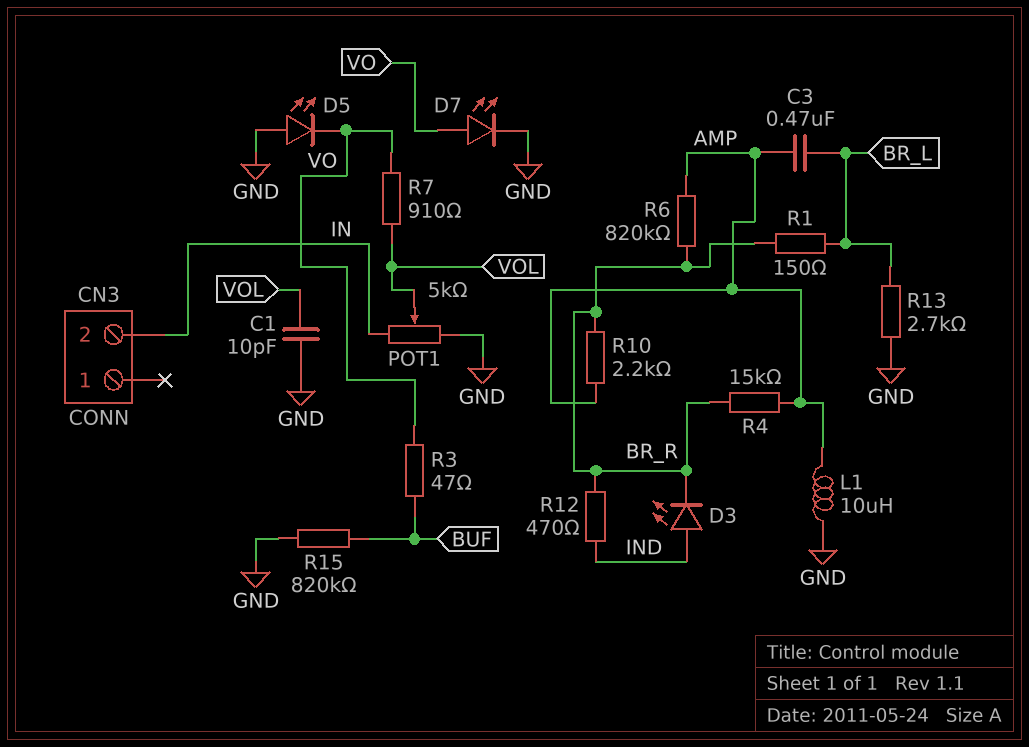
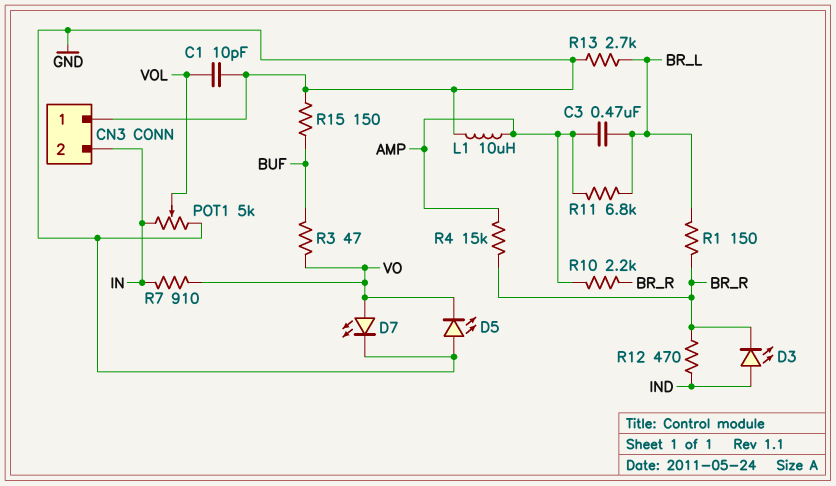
CN3 pin 1: none -> GND
R6: 820k (AMP, BR_R) -> none
R7: 910 (VO, VOL) -> 910 (IN, VO)
R11: none -> 6.8k (AMP, BR_L)
R15: 820k (BUF, GND) -> 150 (BUF, GND)

